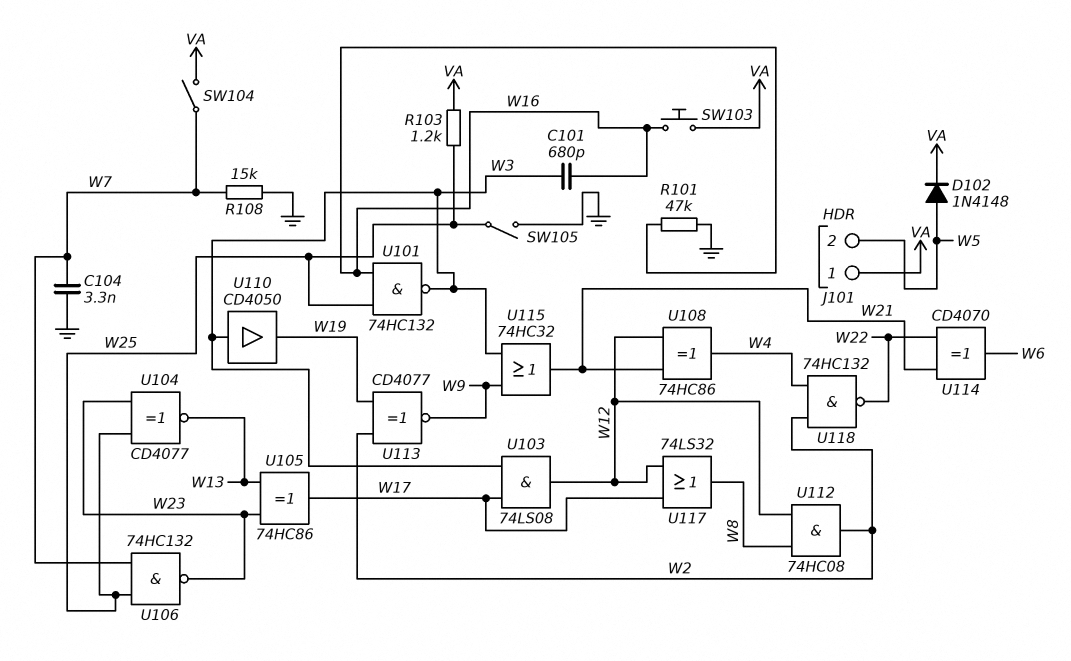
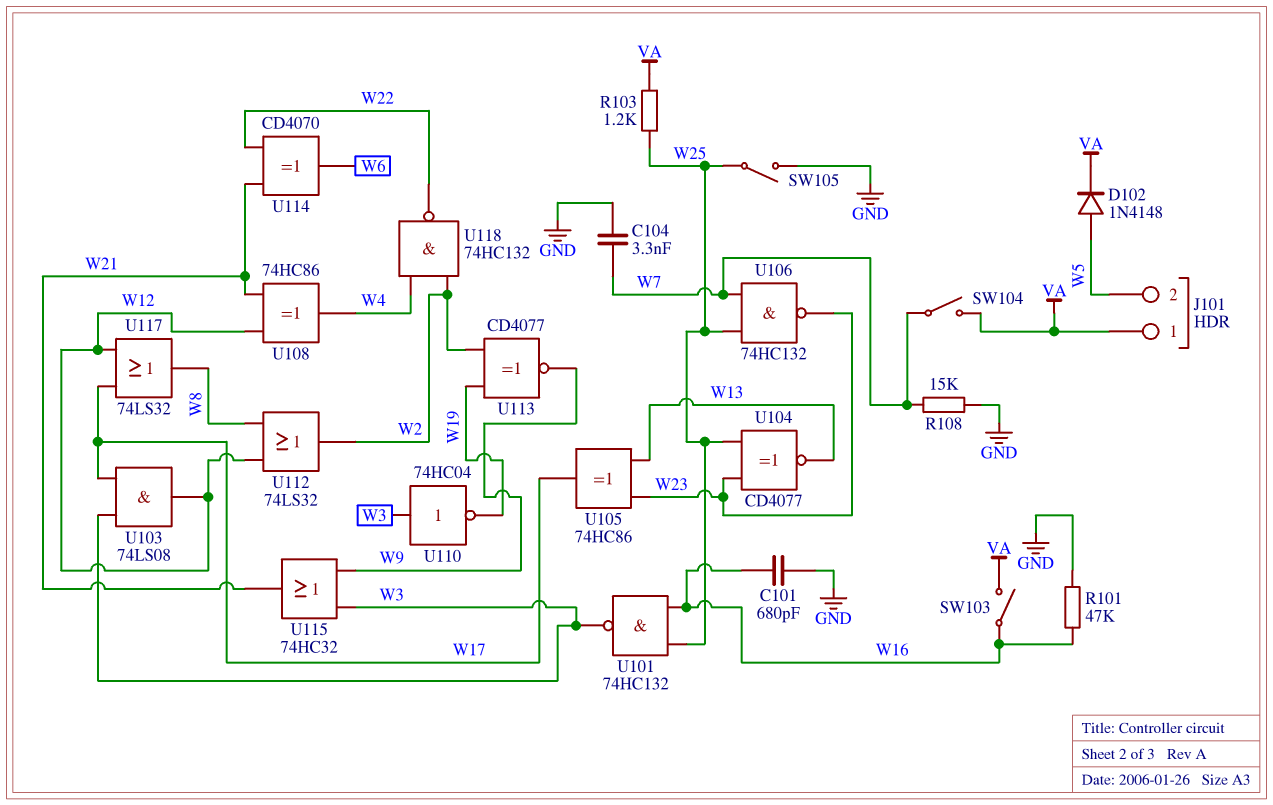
C101: 680pF (W3, W16) -> 680pF (GND, W16)
SW103: button (VA, W16) -> switch (VA, W16)
U110: buffer CD4050 (in W3, out W19) -> NOT 74HC04 (in W3, out W19)
U112: AND 74HC08 (in W8, in W12, out W2) -> OR 74LS32 (in W8, in W12, out W2)

